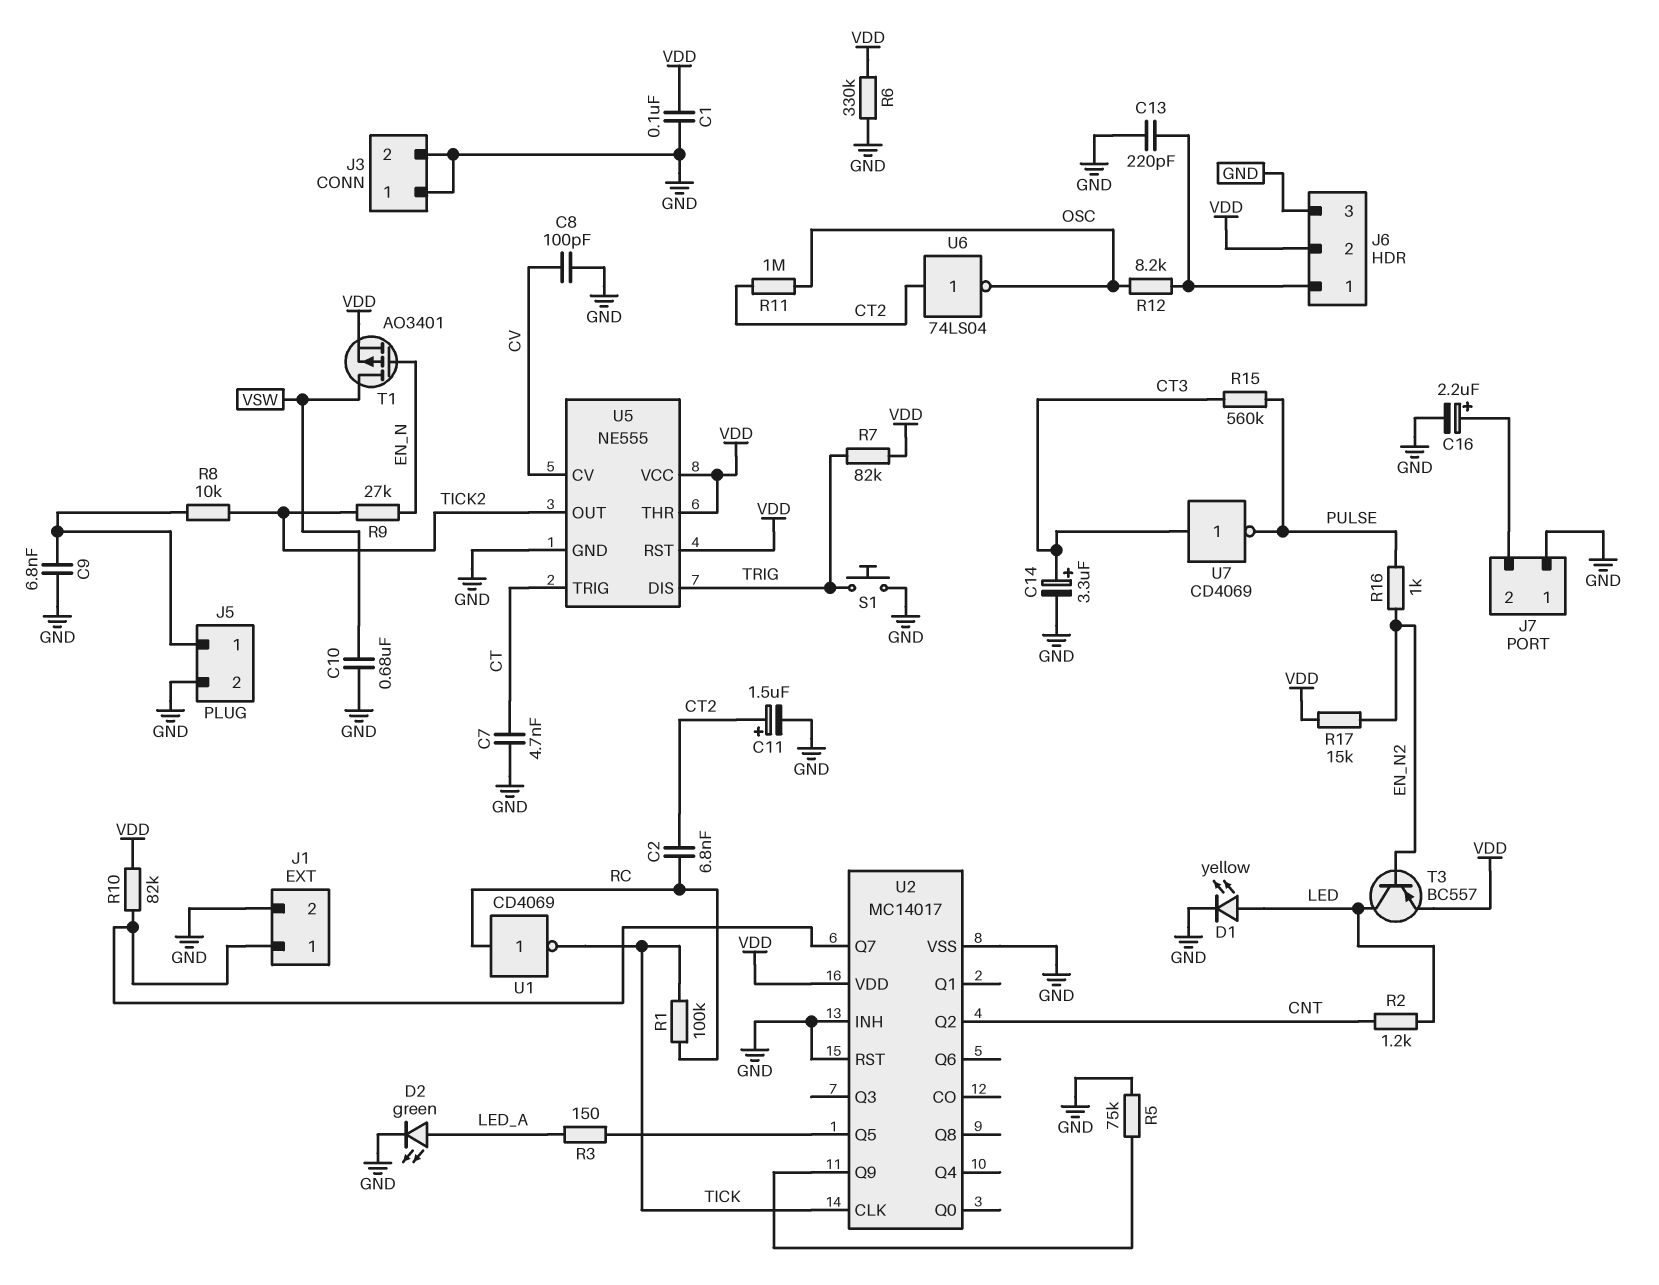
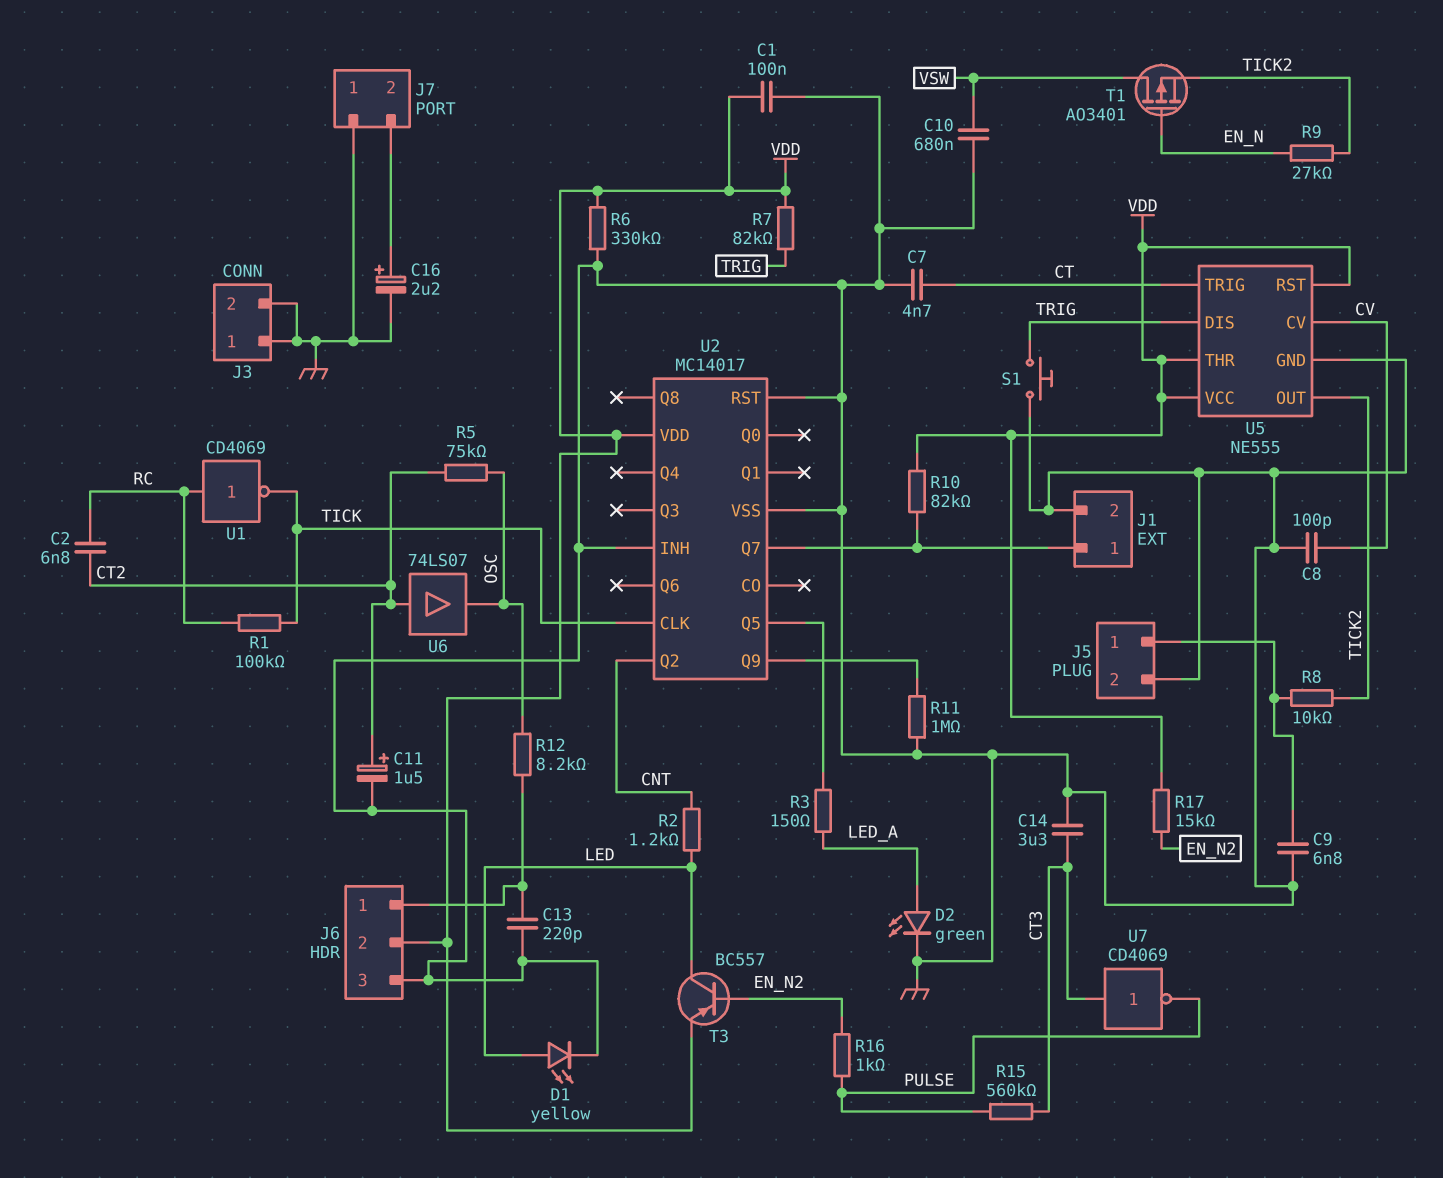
C14: 3.3uF (plus CT3, minus GND) -> 3.3uF (CT3, GND)
R5: 75k (GND, U2/Q9) -> 75k (CT2, OSC)
R11: 1M (CT2, OSC) -> 1M (GND, U2/Q9)
T1: PMOS AO3401 (G EN_N, D VSW, S VDD) -> PMOS AO3401 (G EN_N, D VSW, S TICK2)
U6: NOT 74LS04 (in CT2, out OSC) -> buffer 74LS07 (in CT2, out OSC)

